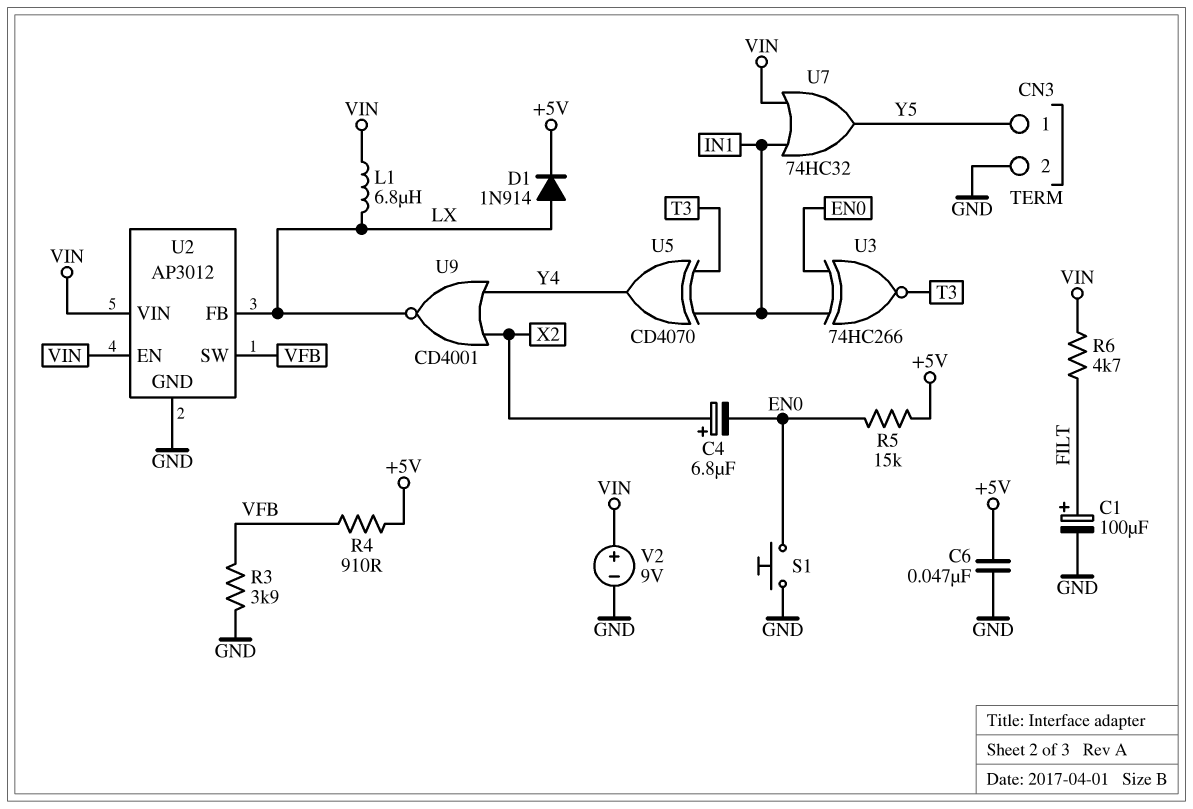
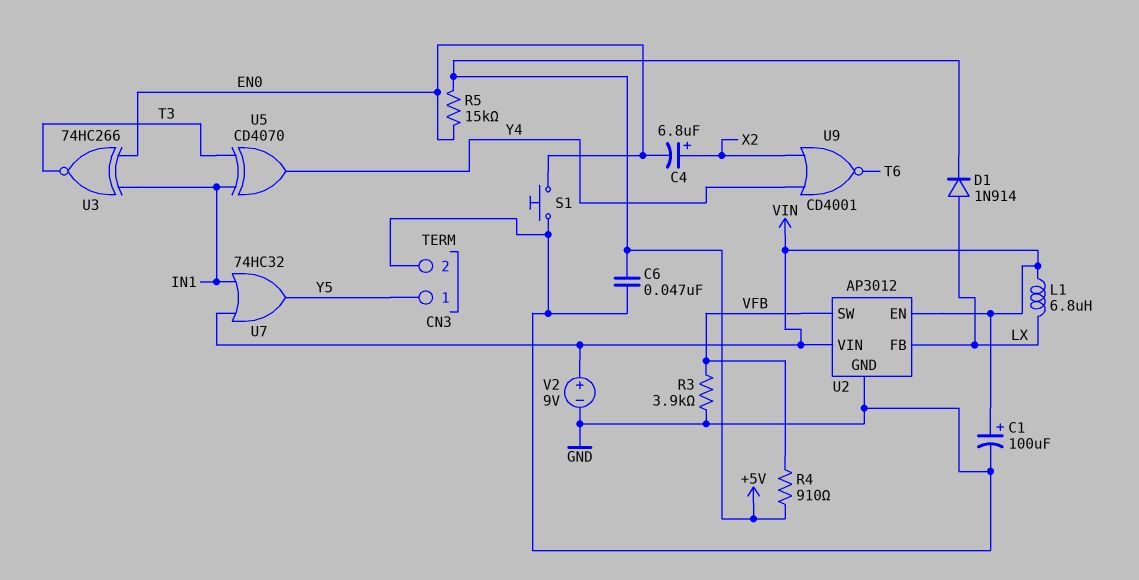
C1: 100uF (plus FILT, minus GND) -> 100uF (plus VIN, minus GND)
R6: 4.7k (FILT, VIN) -> none
U9: NOR CD4001 (in X2, in Y4, out LX) -> NOR CD4001 (in X2, in Y4, out T6)

